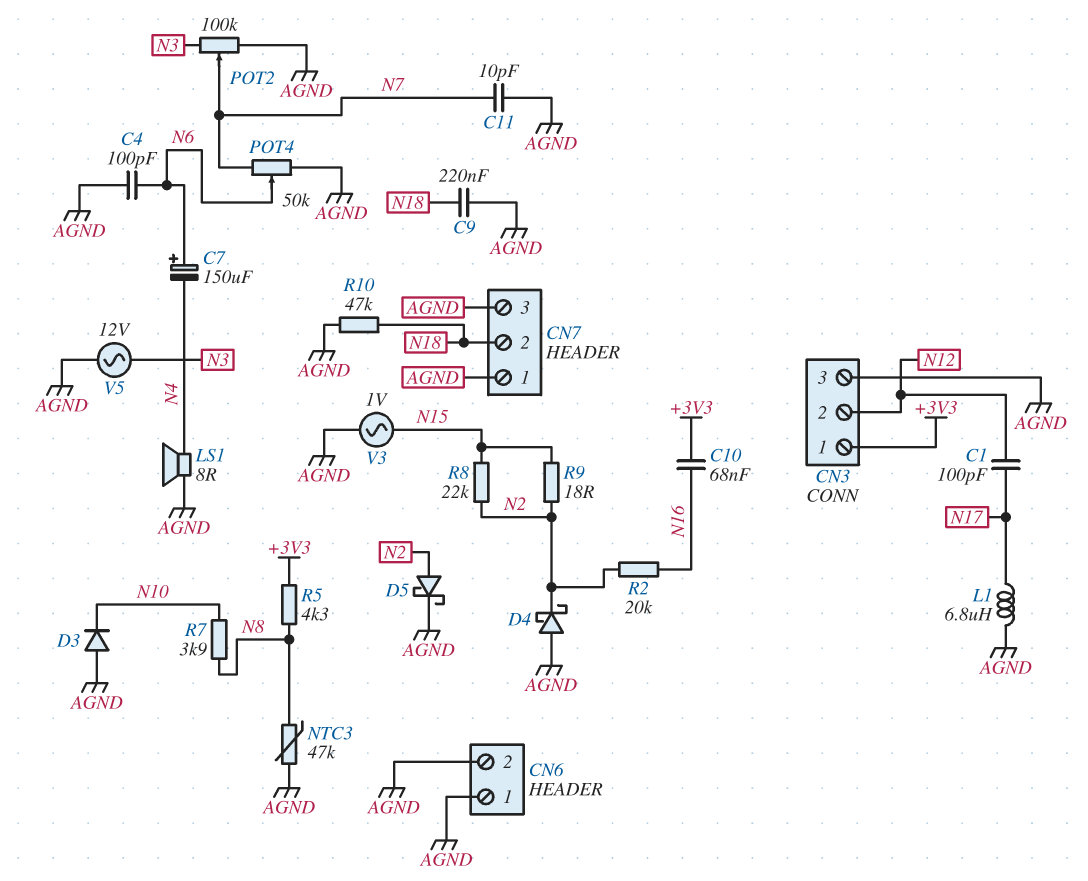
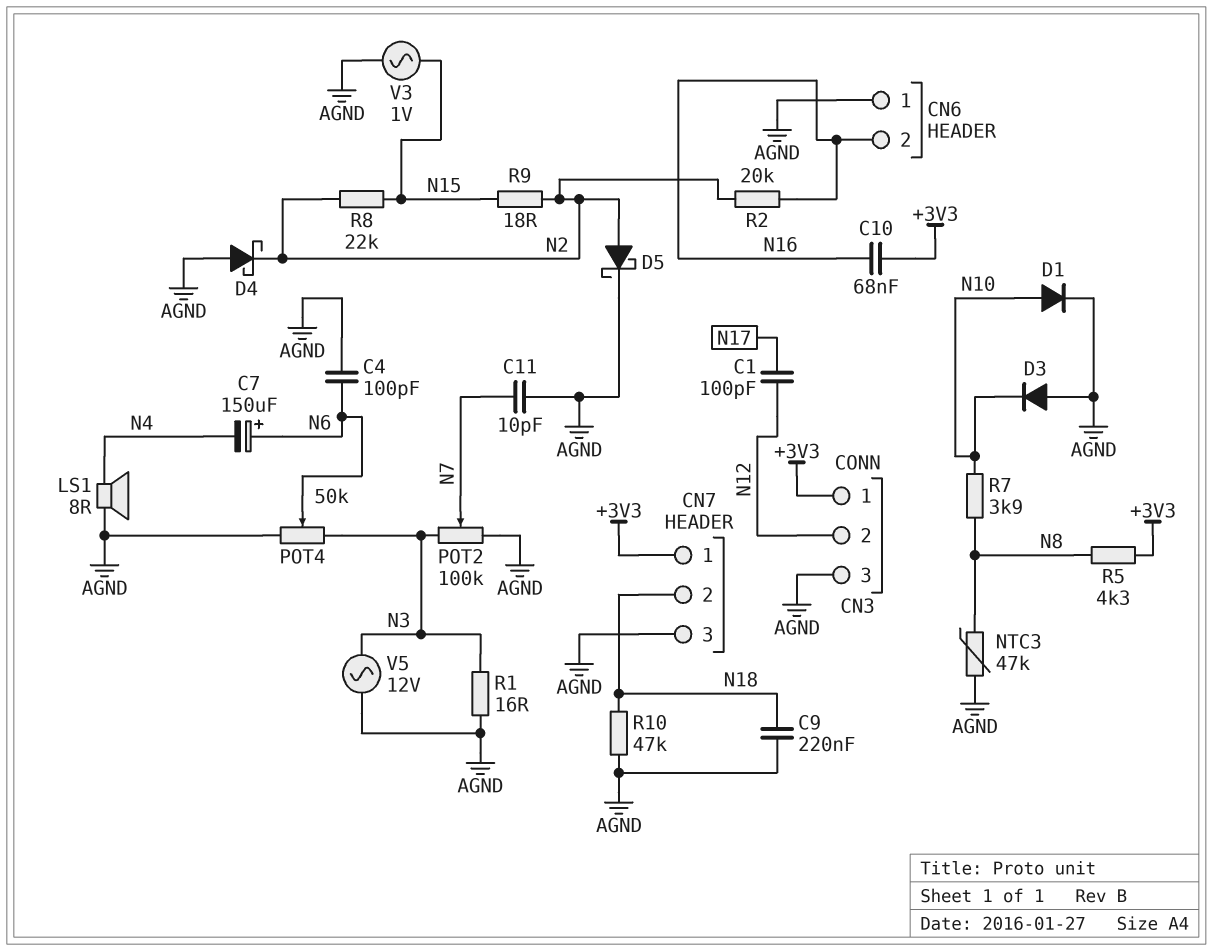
CN6 pin 2: AGND -> N16
CN7 pin 1: AGND -> +3V3
D1: none -> diode (A N10, K AGND)
L1: 6.8uH (AGND, N17) -> none
POT4: 50k (AGND, N7, wiper N6) -> 50k (AGND, N3, wiper N6)
R1: none -> 16 (AGND, N3)

